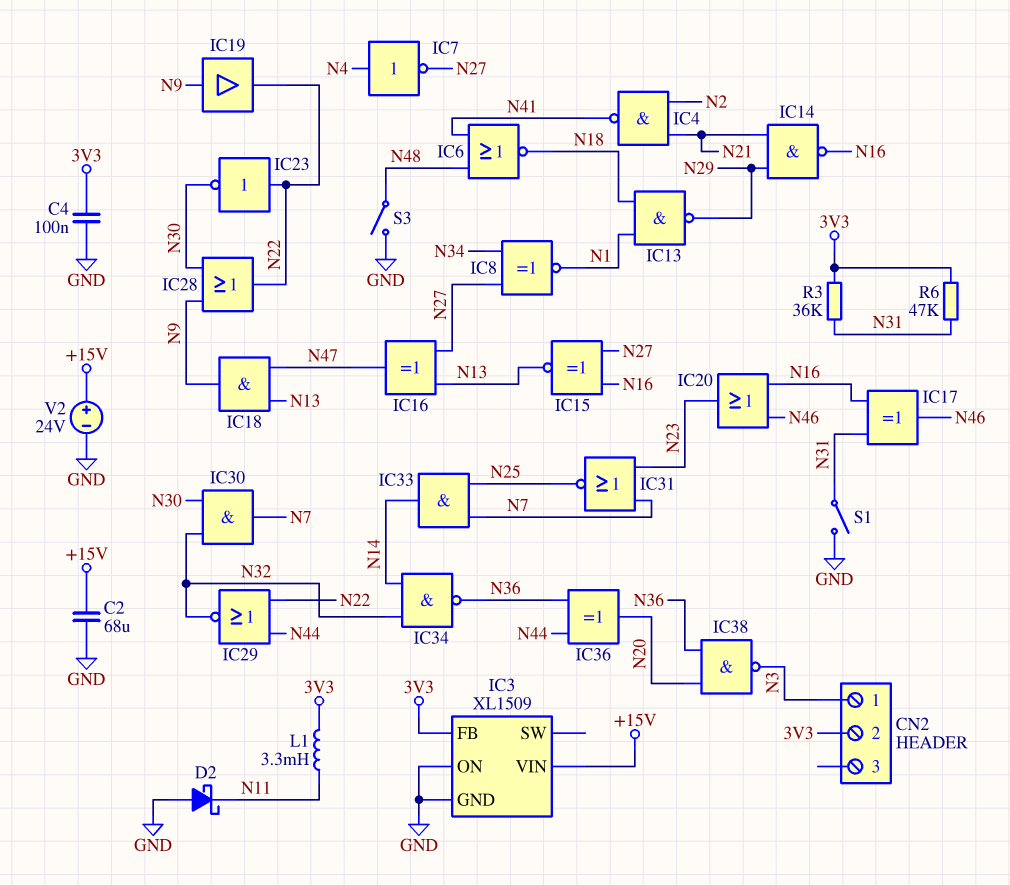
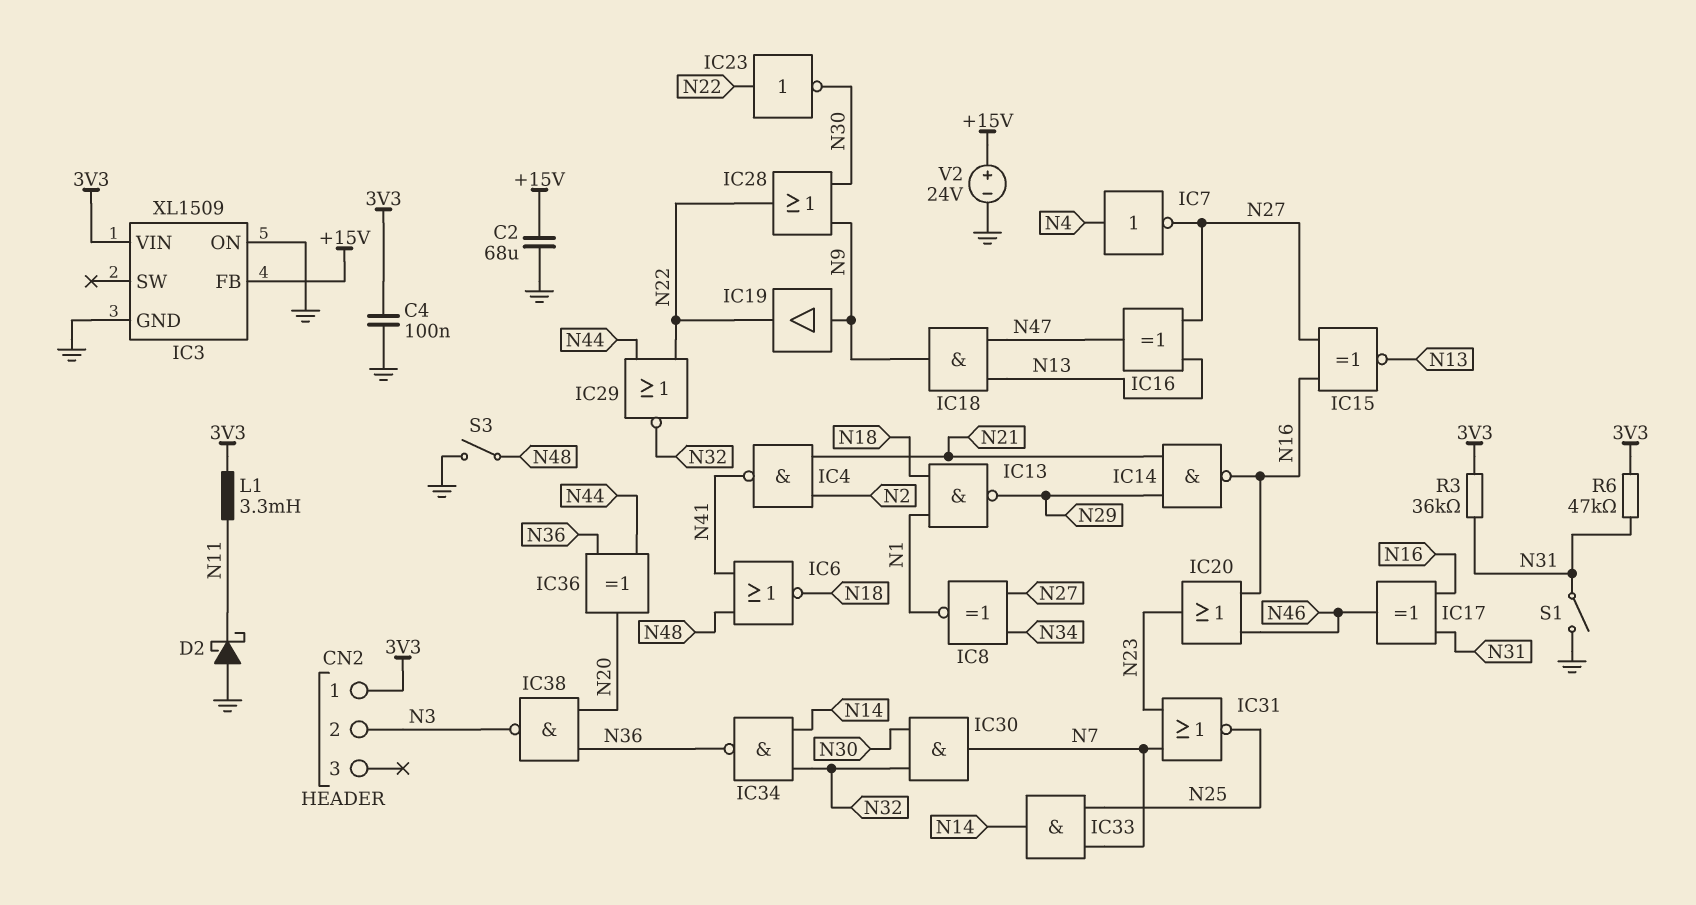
CN2 pin 1: N3 -> 3V3
CN2 pin 2: 3V3 -> N3
IC3 pin FB: 3V3 -> +15V
IC3 pin VIN: +15V -> 3V3

